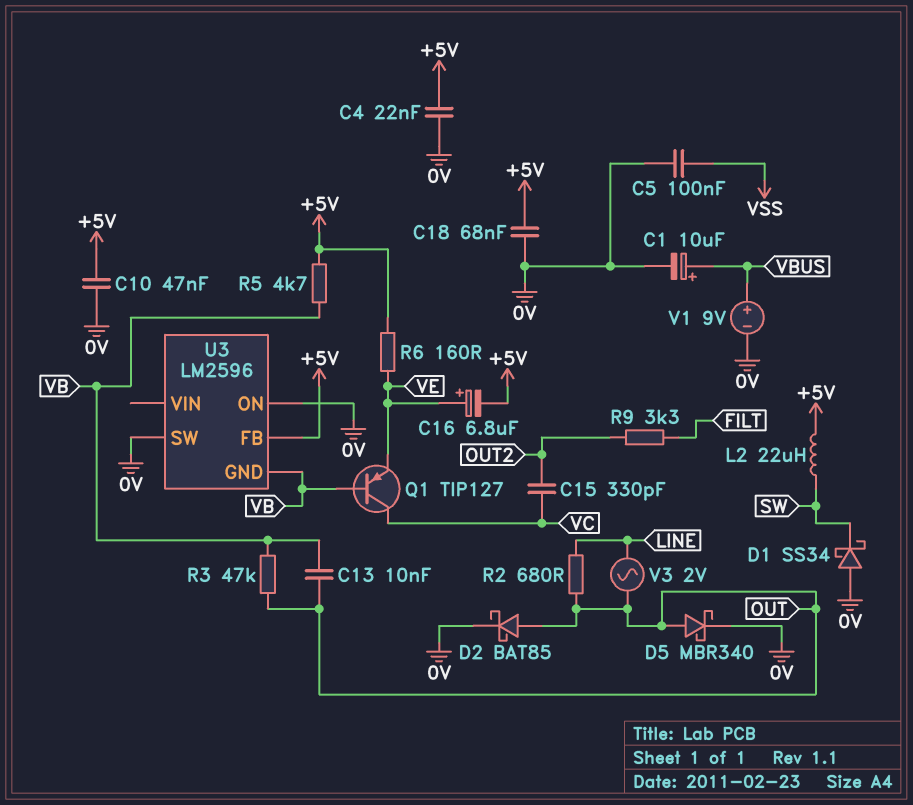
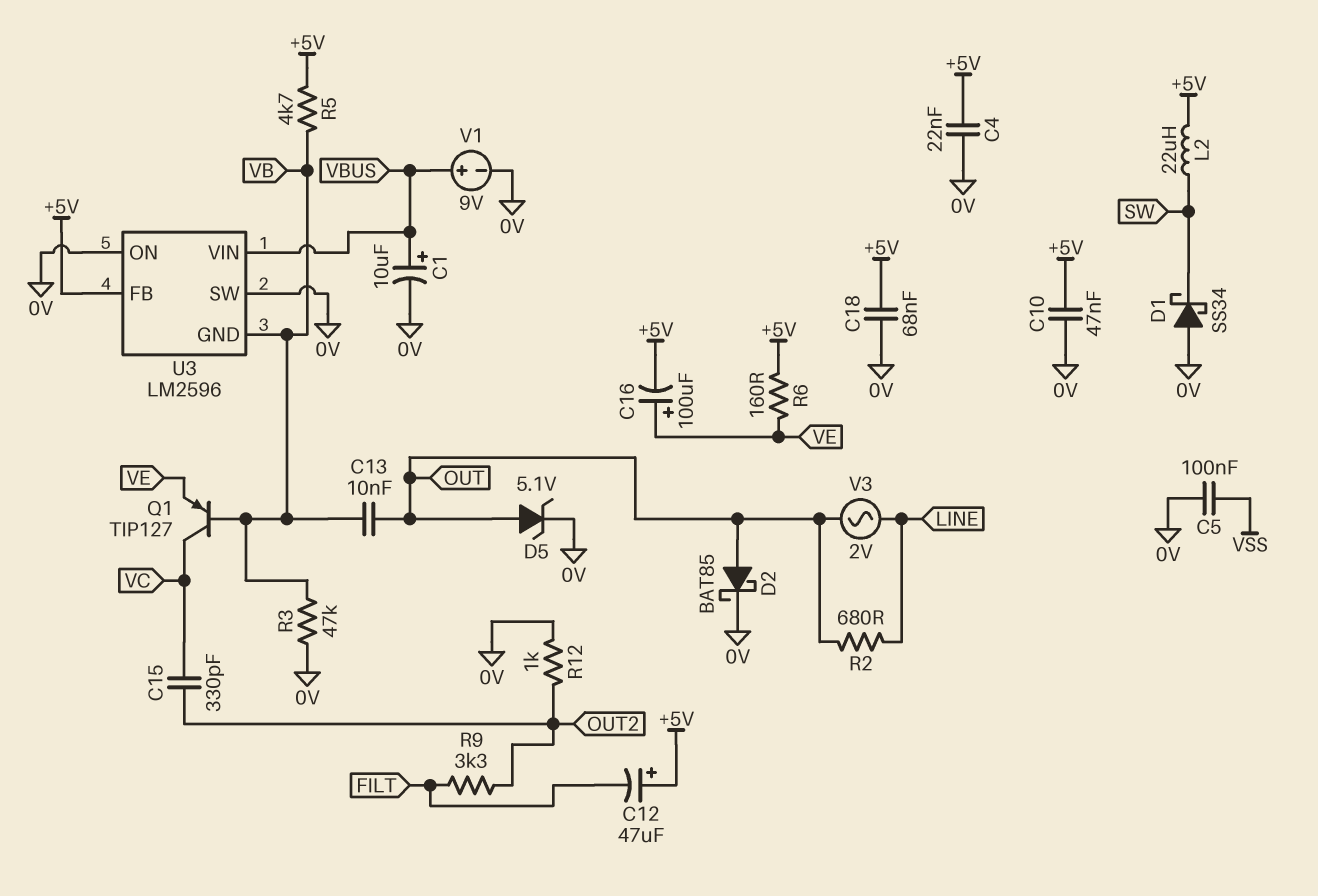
C12: none -> 47uF (plus +5V, minus FILT)
C16: 6.8uF (plus VE, minus +5V) -> 100uF (plus VE, minus +5V)
D5: schottky MBR340 (A OUT, K 0V) -> zener 5.1V (A OUT, K 0V)
R3: 47k (OUT, VB) -> 47k (0V, VB)
R12: none -> 1k (0V, OUT2)
U3 pin VIN: none -> VBUS

